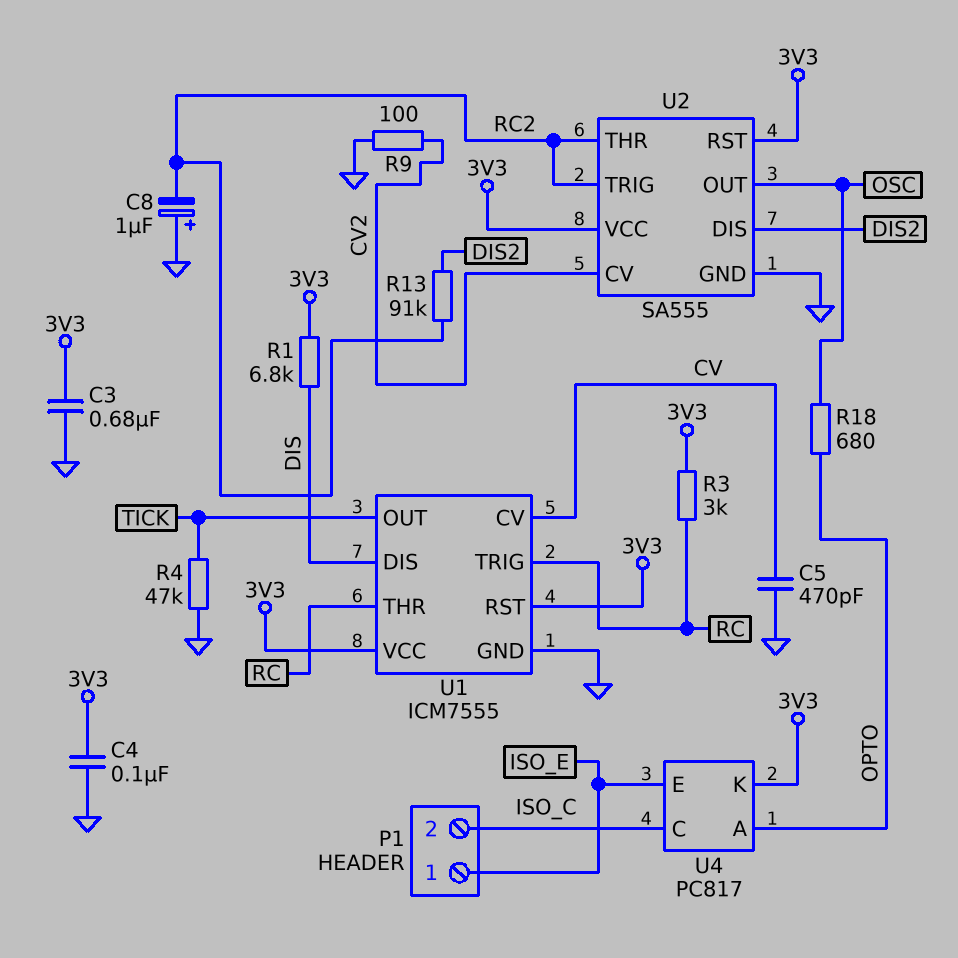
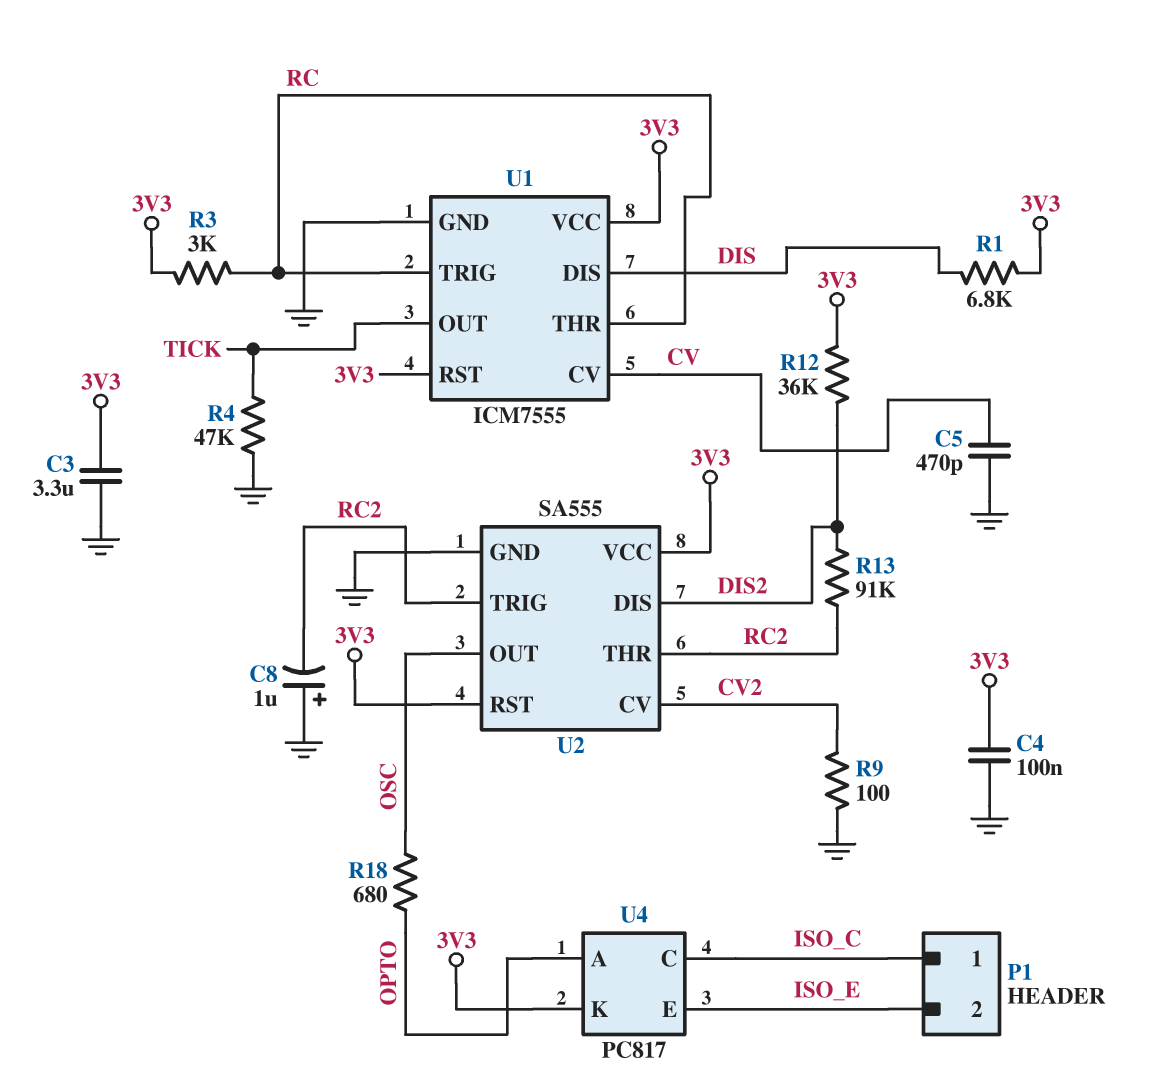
C3: 680nF (3V3, GND) -> 3.3uF (3V3, GND)
P1 pin 1: ISO_E -> ISO_C
P1 pin 2: ISO_C -> ISO_E
R12: none -> 36k (3V3, DIS2)

